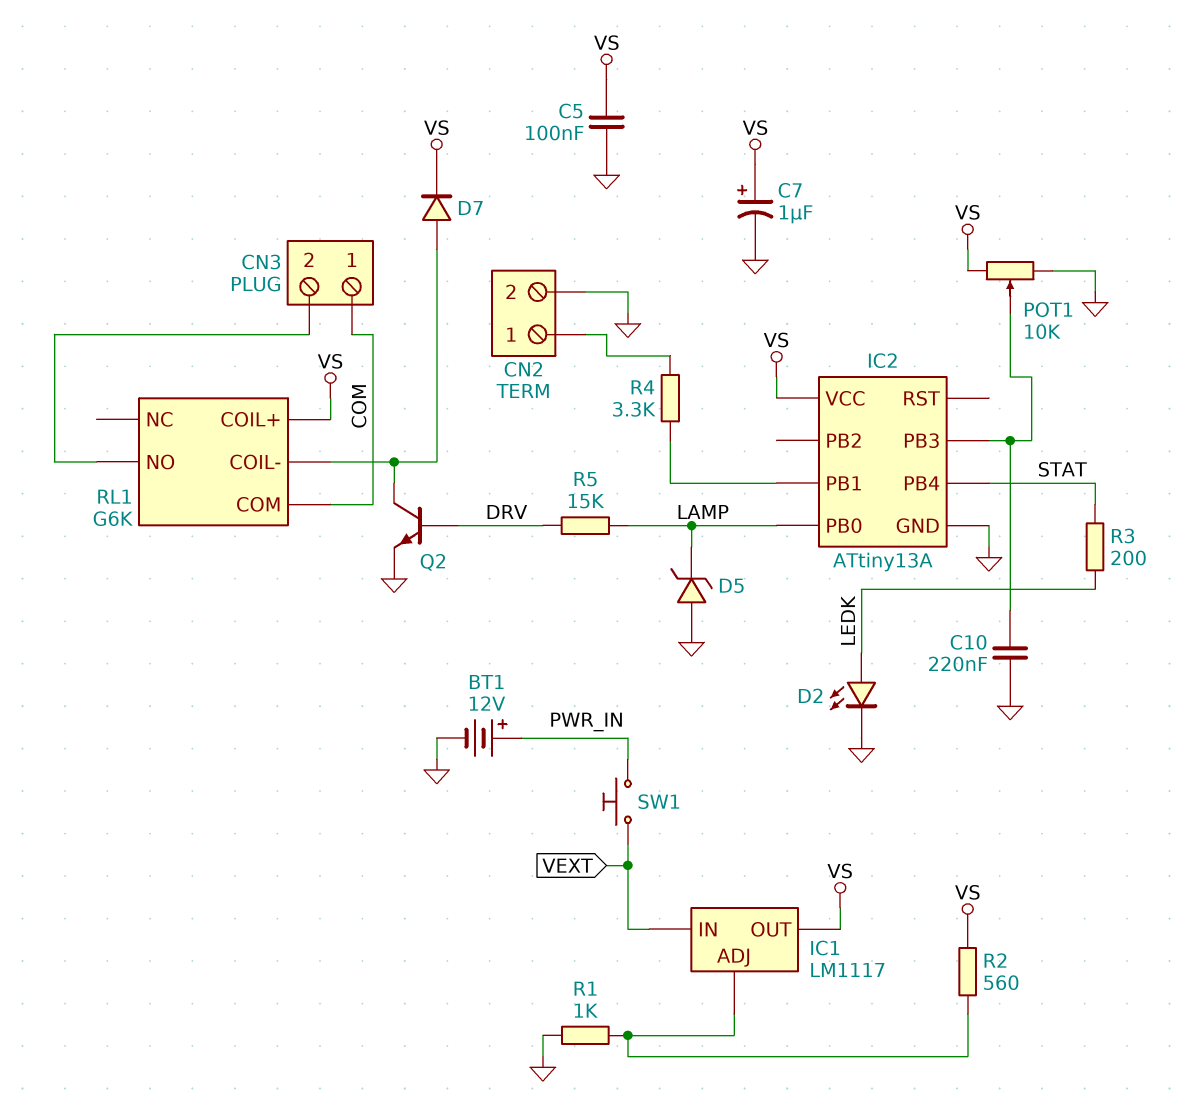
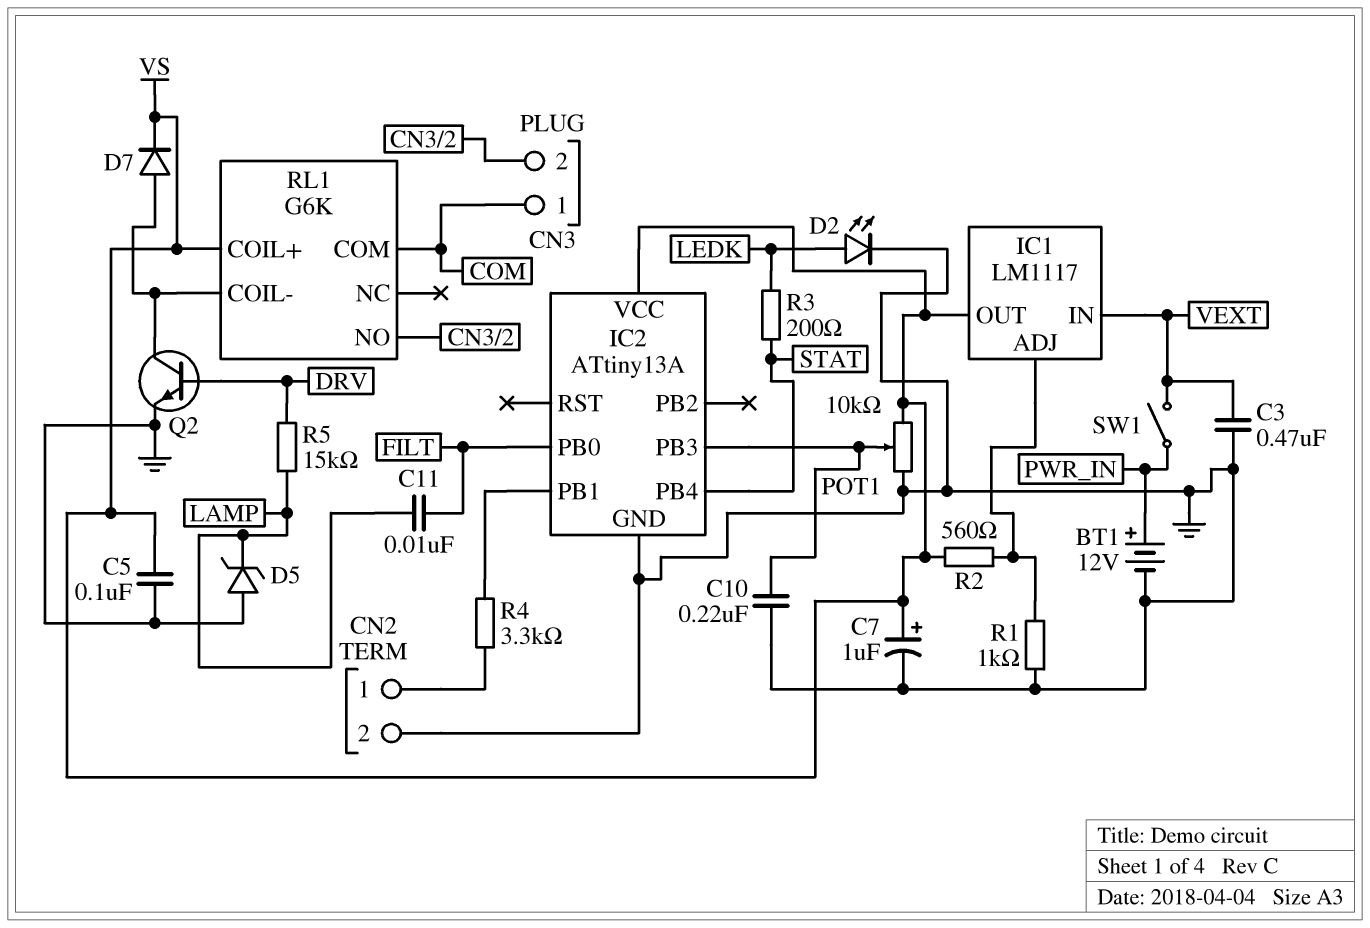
C3: none -> 470nF (GND, VEXT)
C11: none -> 10nF (FILT, LAMP)
IC2 pin PB0: LAMP -> FILT
SW1: button (PWR_IN, VEXT) -> switch (PWR_IN, VEXT)

